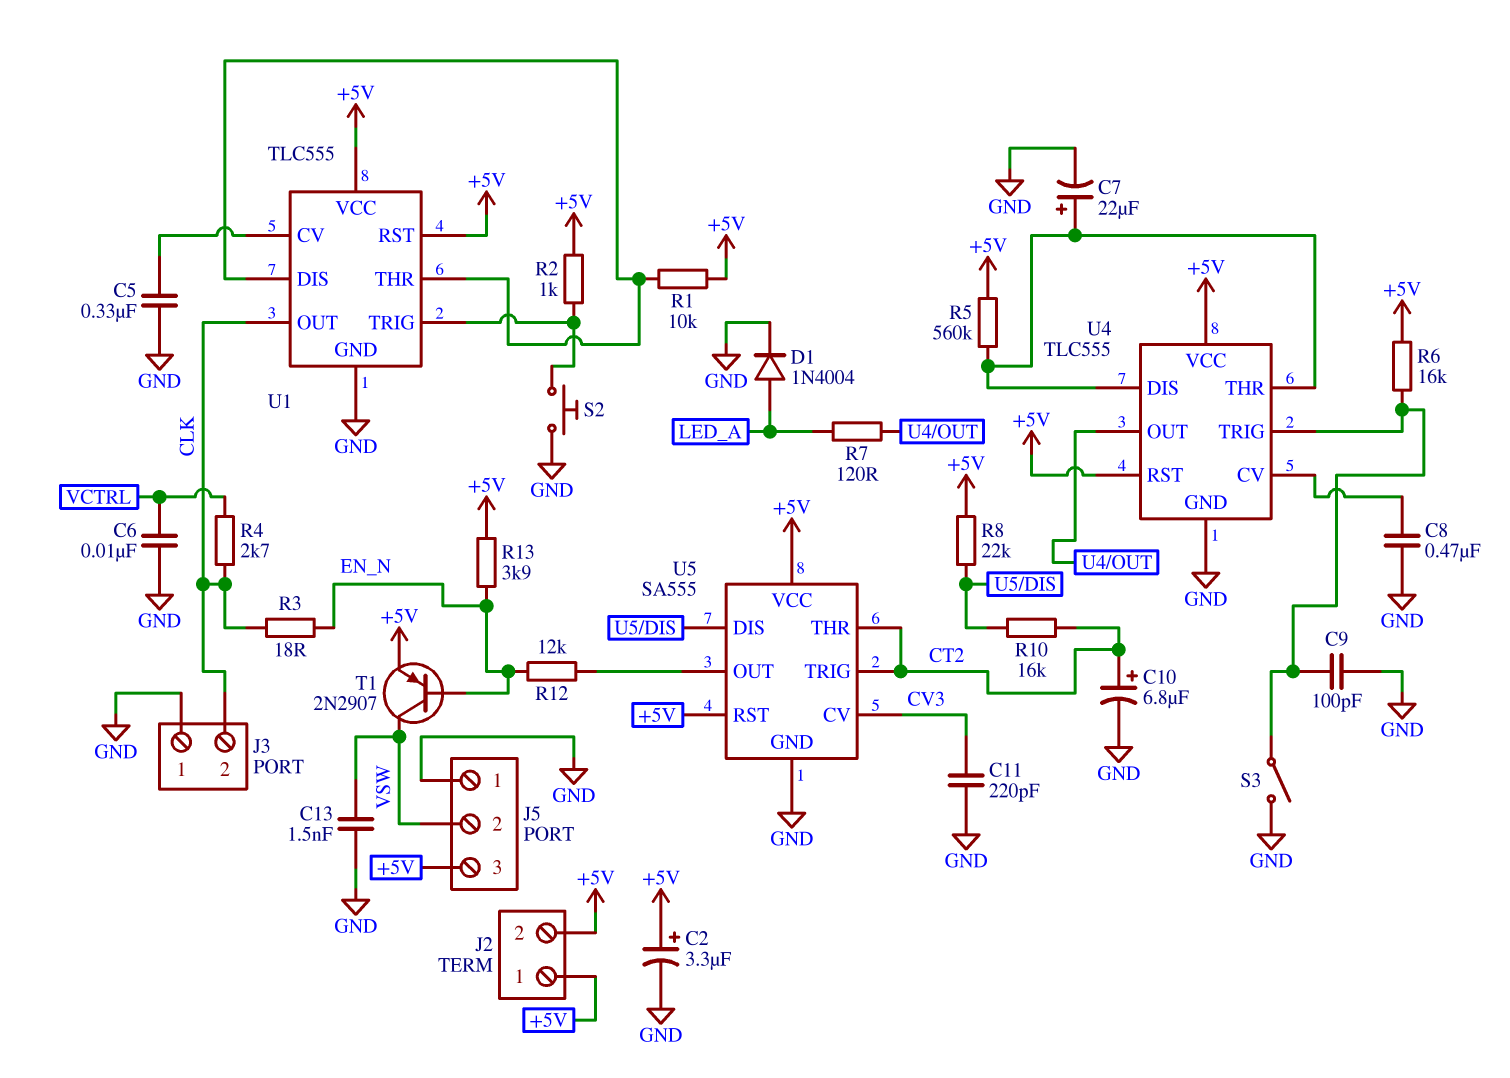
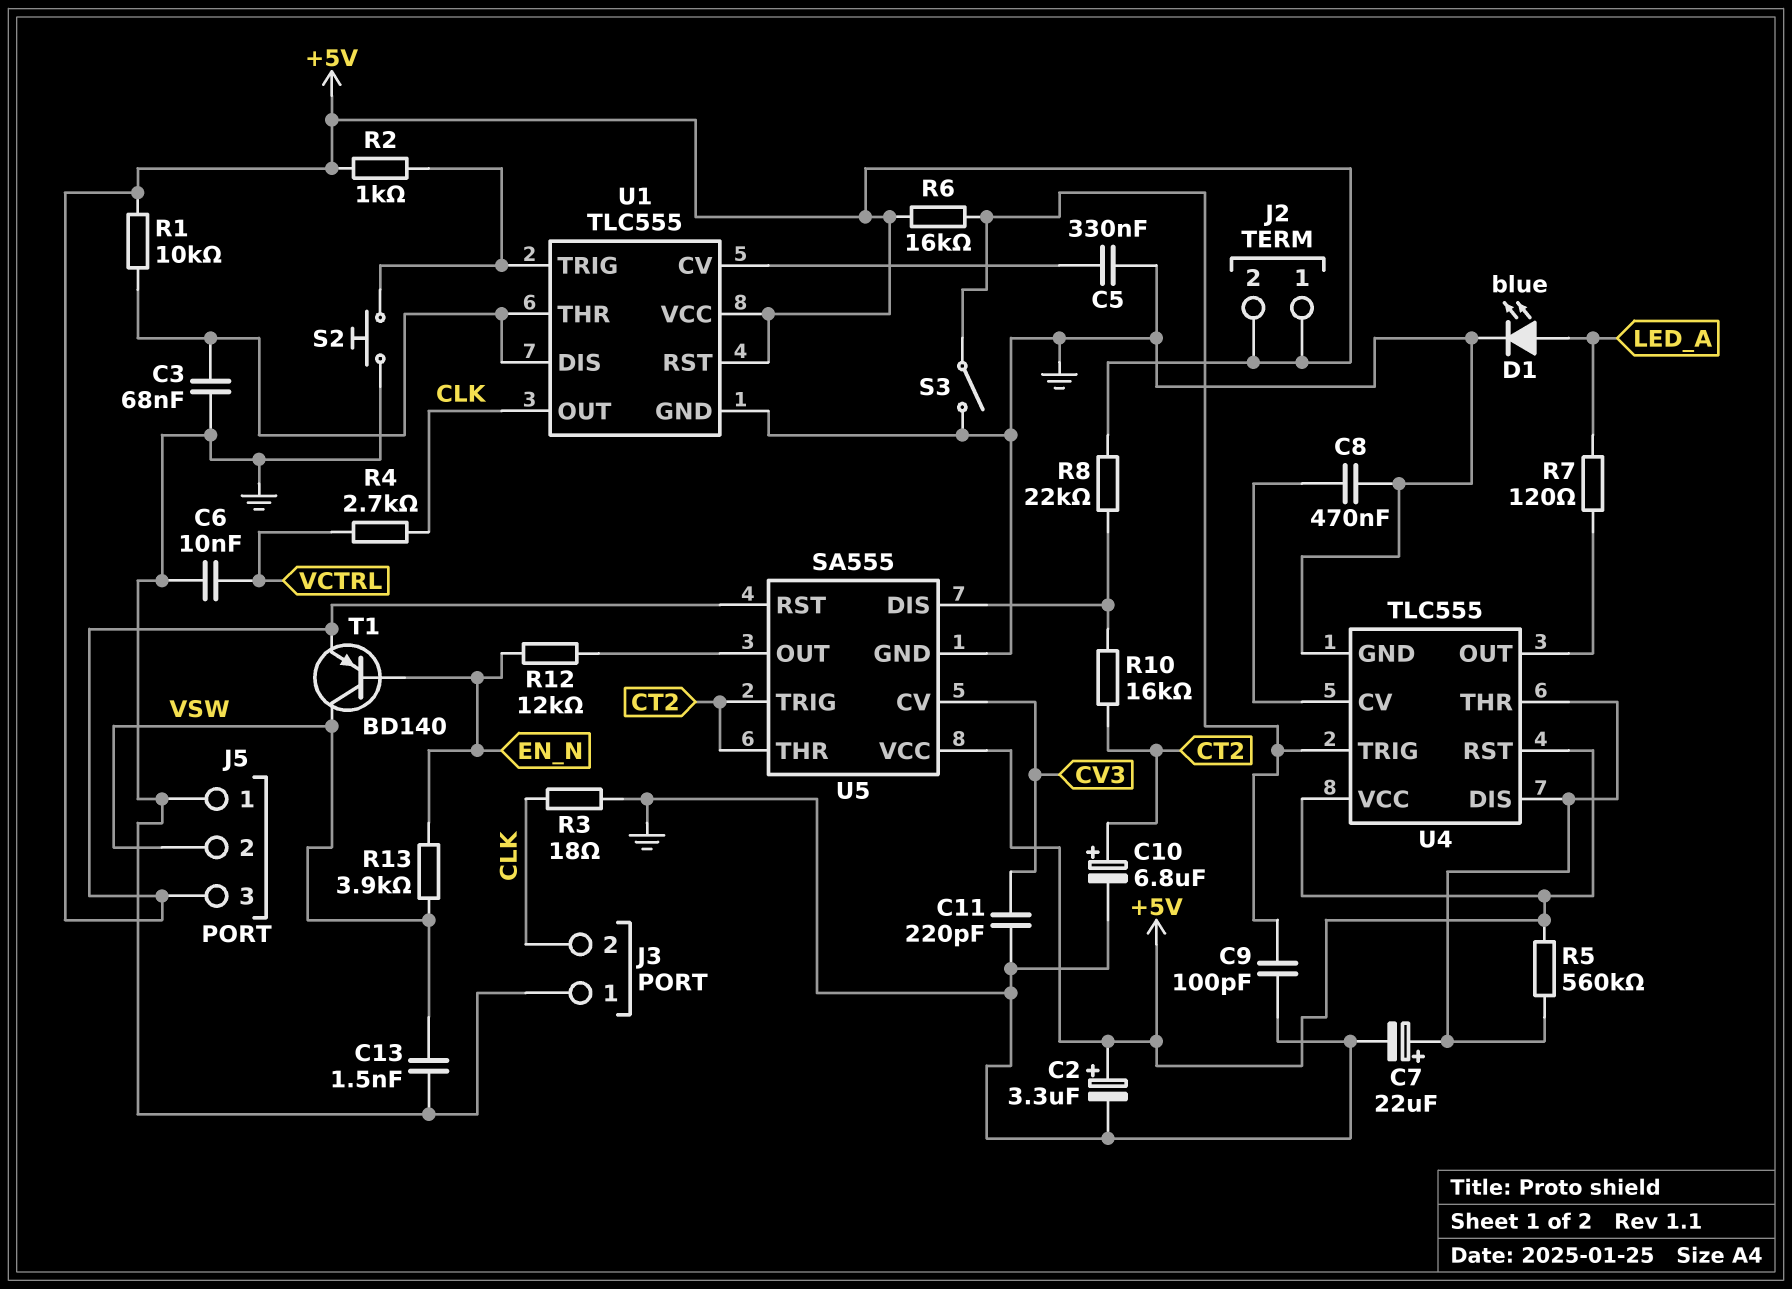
C3: none -> 68nF (GND, U1/DIS)
D1: diode 1N4004 (A LED_A, K GND) -> LED blue (A LED_A, K GND)
R3: 18 (CLK, EN_N) -> 18 (CLK, GND)
R13: 3.9k (+5V, EN_N) -> 3.9k (EN_N, VSW)
T1: PNP 2N2907 (B EN_N, C VSW, E +5V) -> PNP BD140 (B EN_N, C VSW, E +5V)

